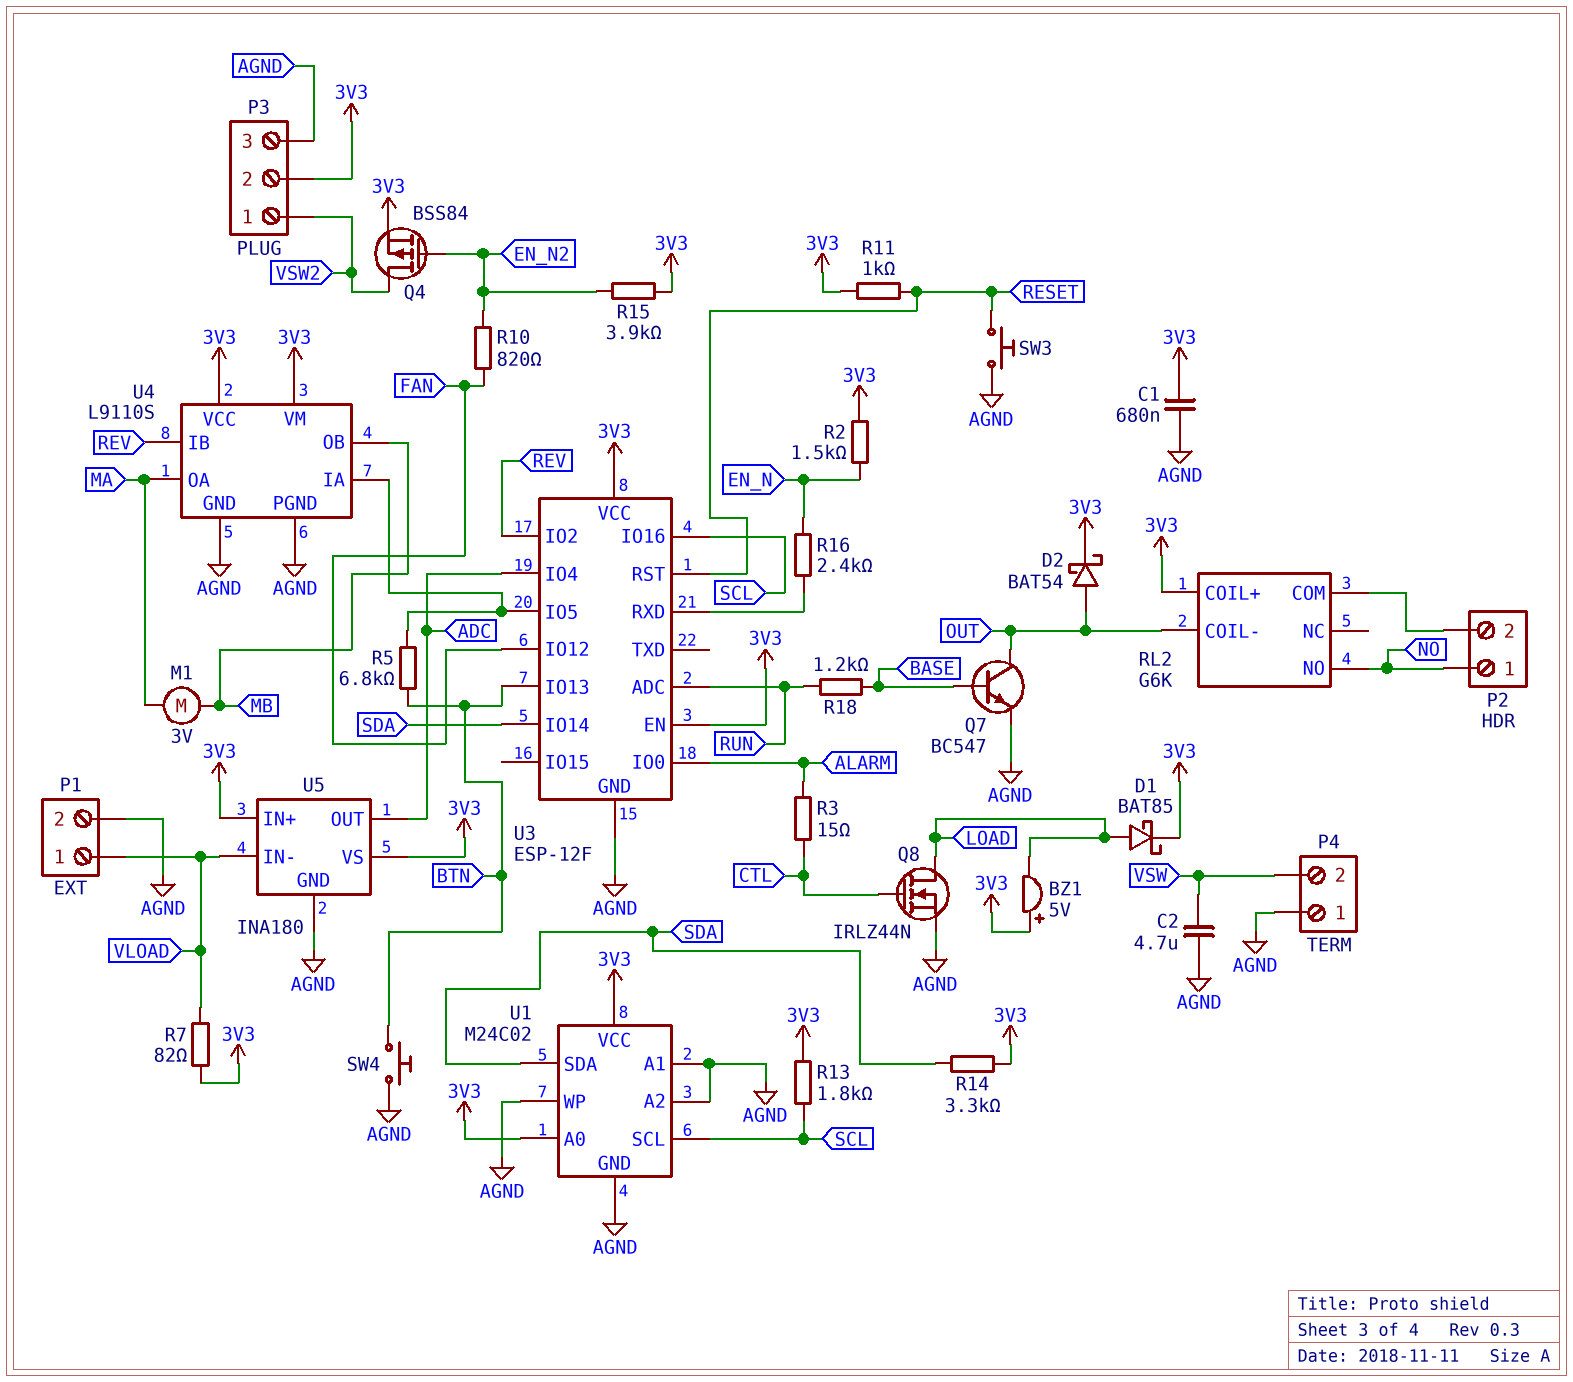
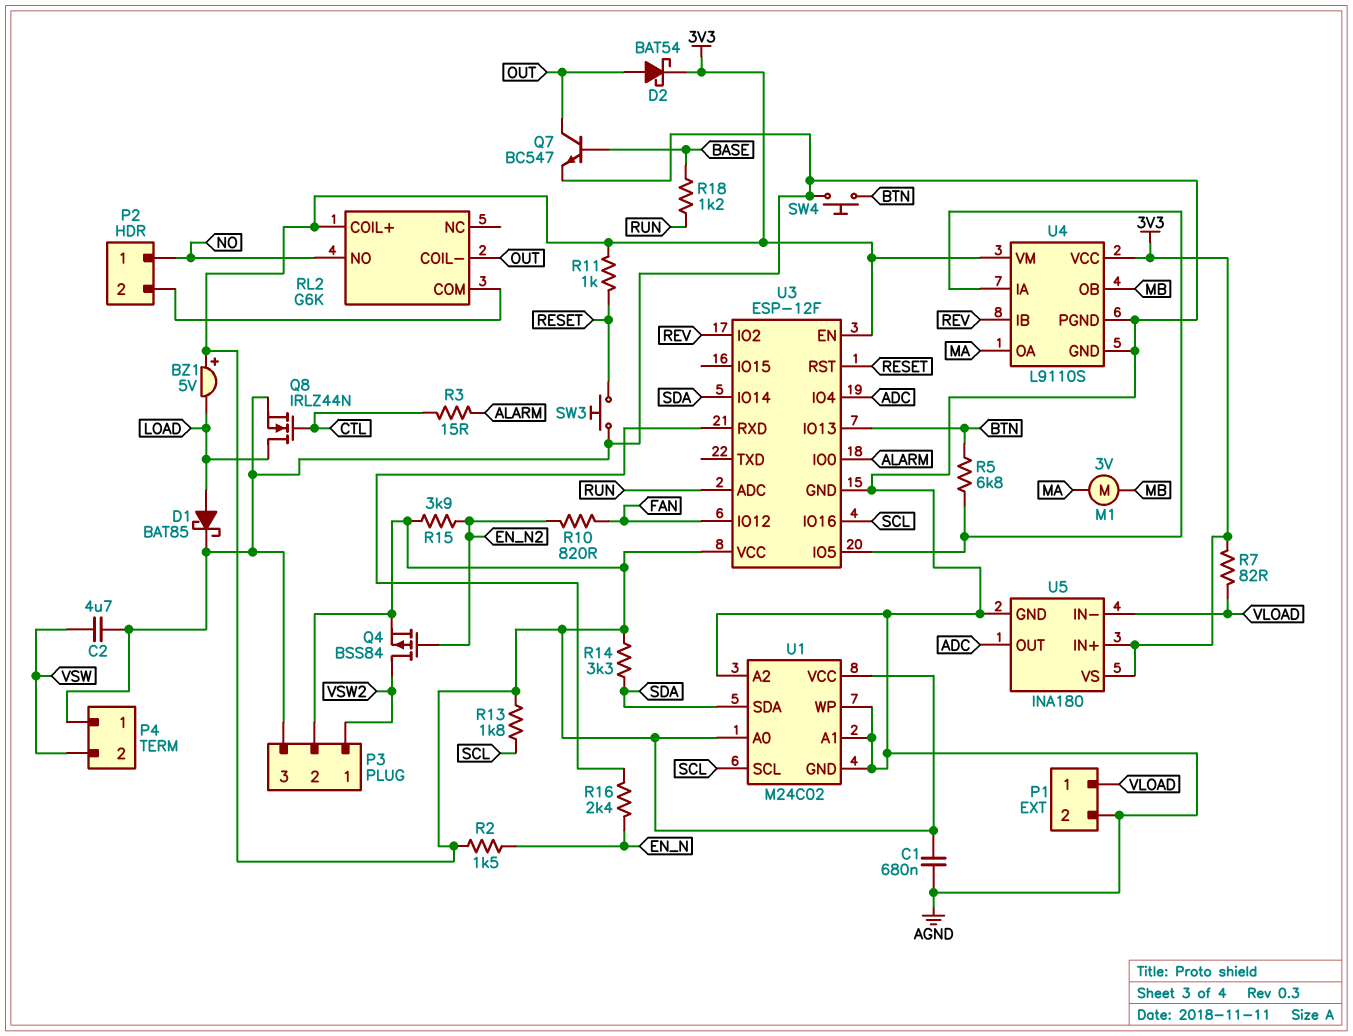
D1: schottky BAT85 (A LOAD, K 3V3) -> schottky BAT85 (A LOAD, K AGND)

